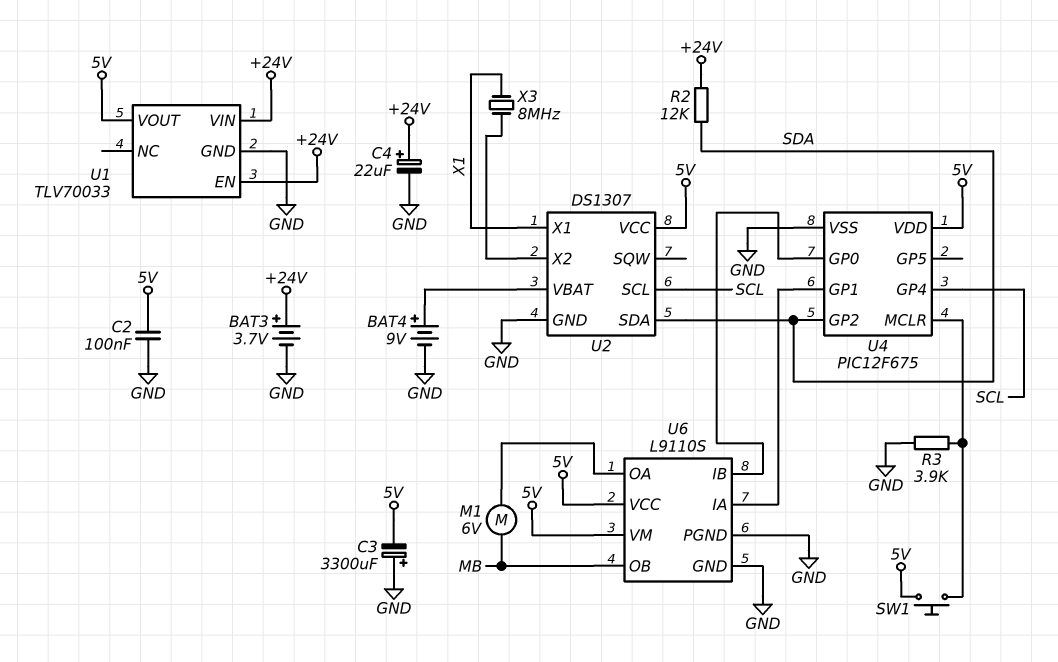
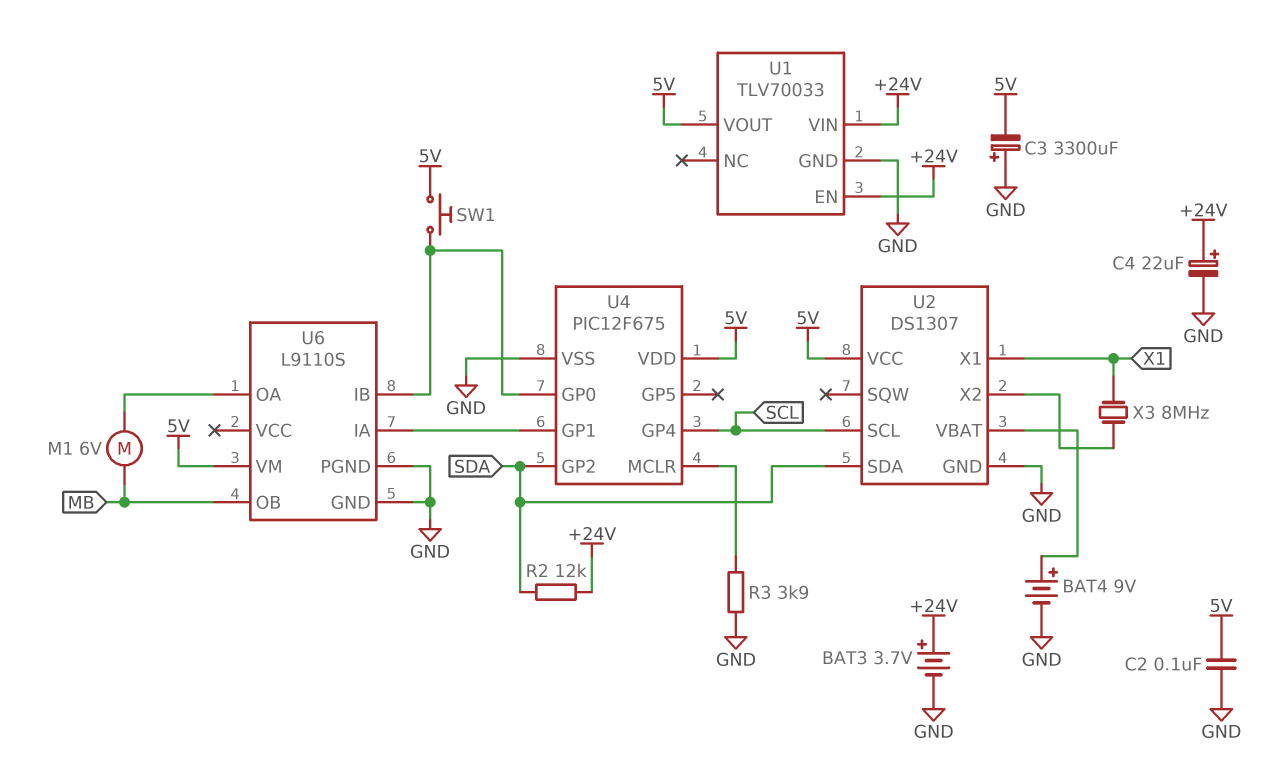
SW1: button (5V, U4/MCLR) -> button (5V, U4/GP0)
U6 pin VCC: 5V -> none

